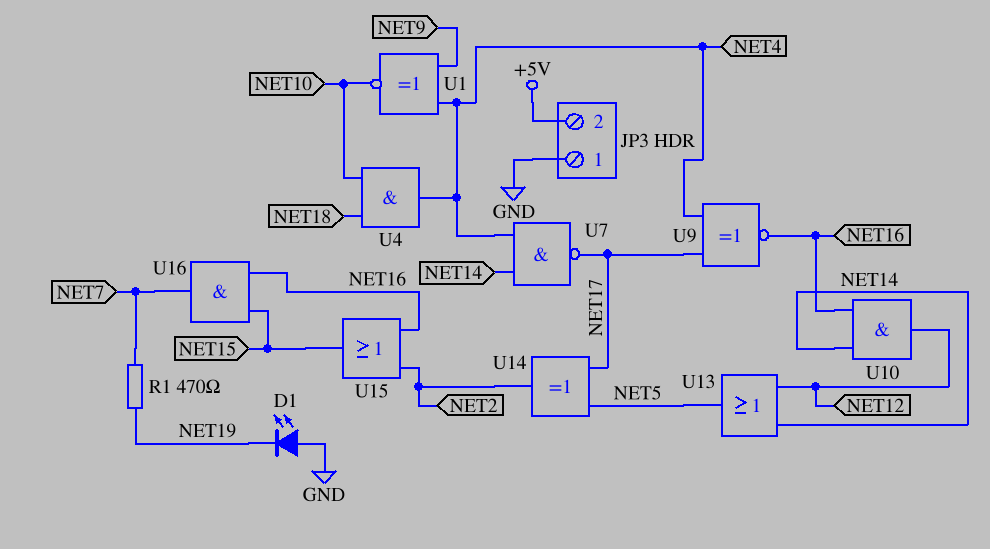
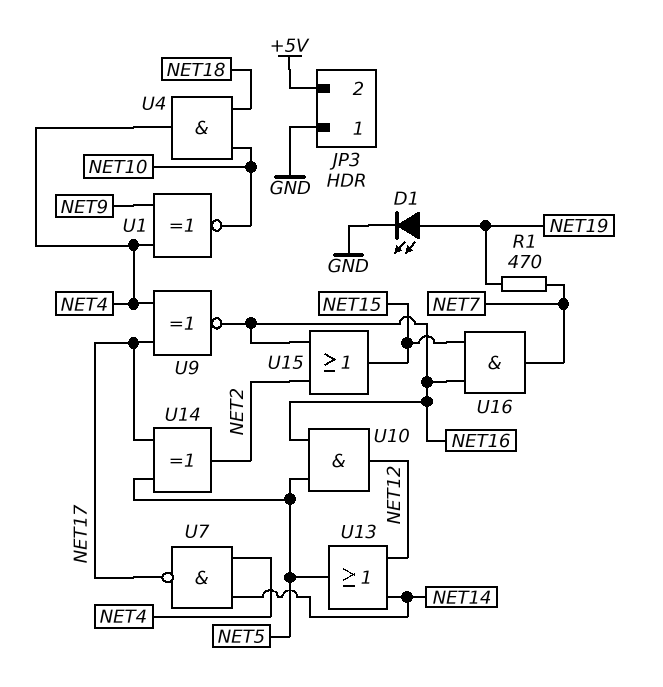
D1: LED (A GND, K NET19) -> LED (A NET19, K GND)
U10: AND (in NET14, in NET16, out NET12) -> AND (in NET5, in NET16, out NET12)

